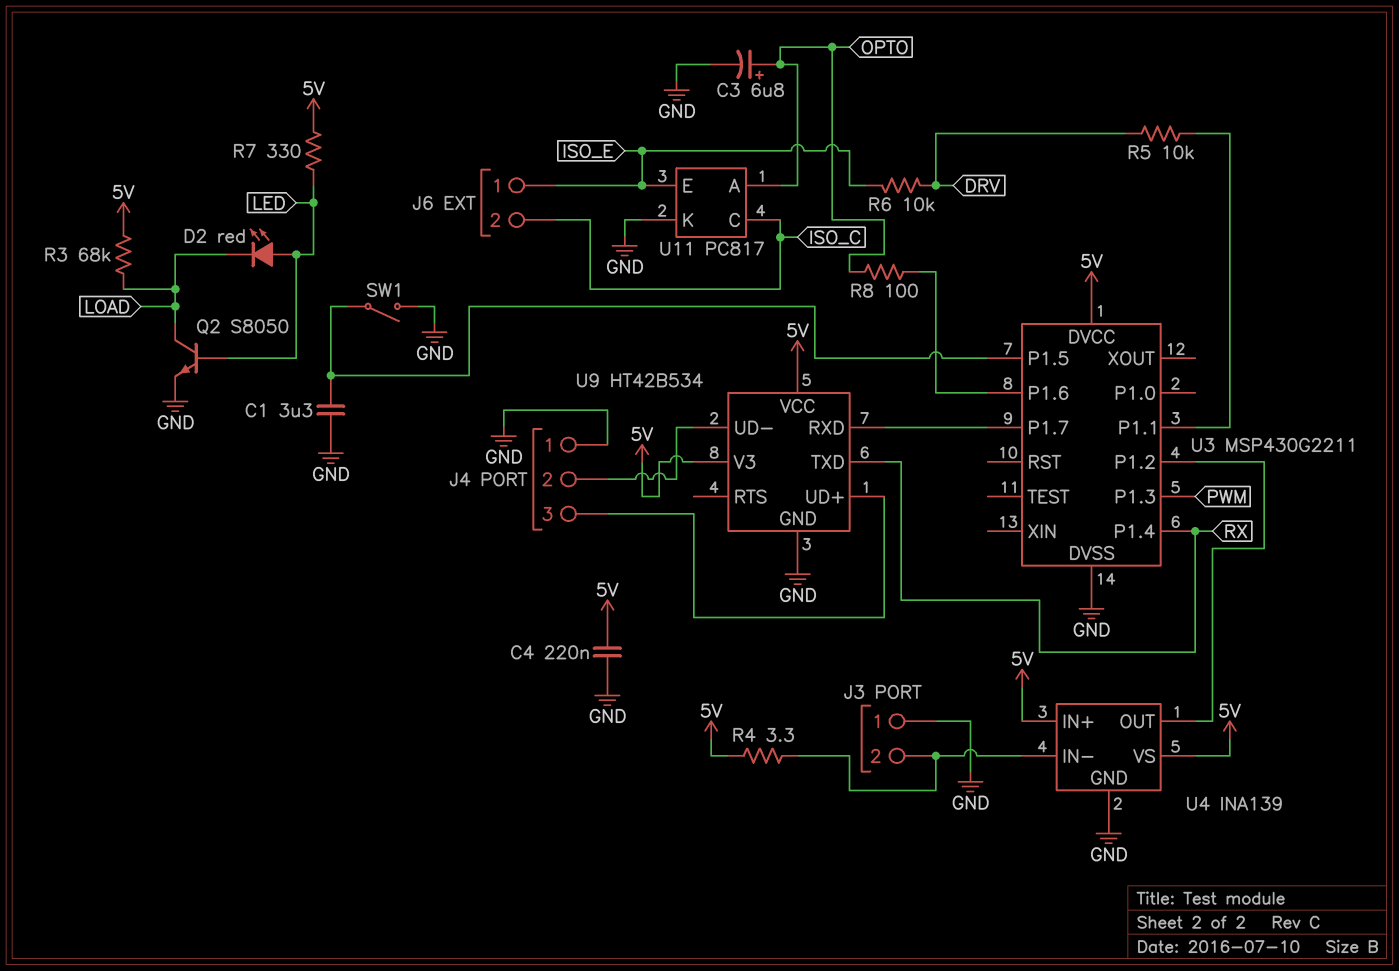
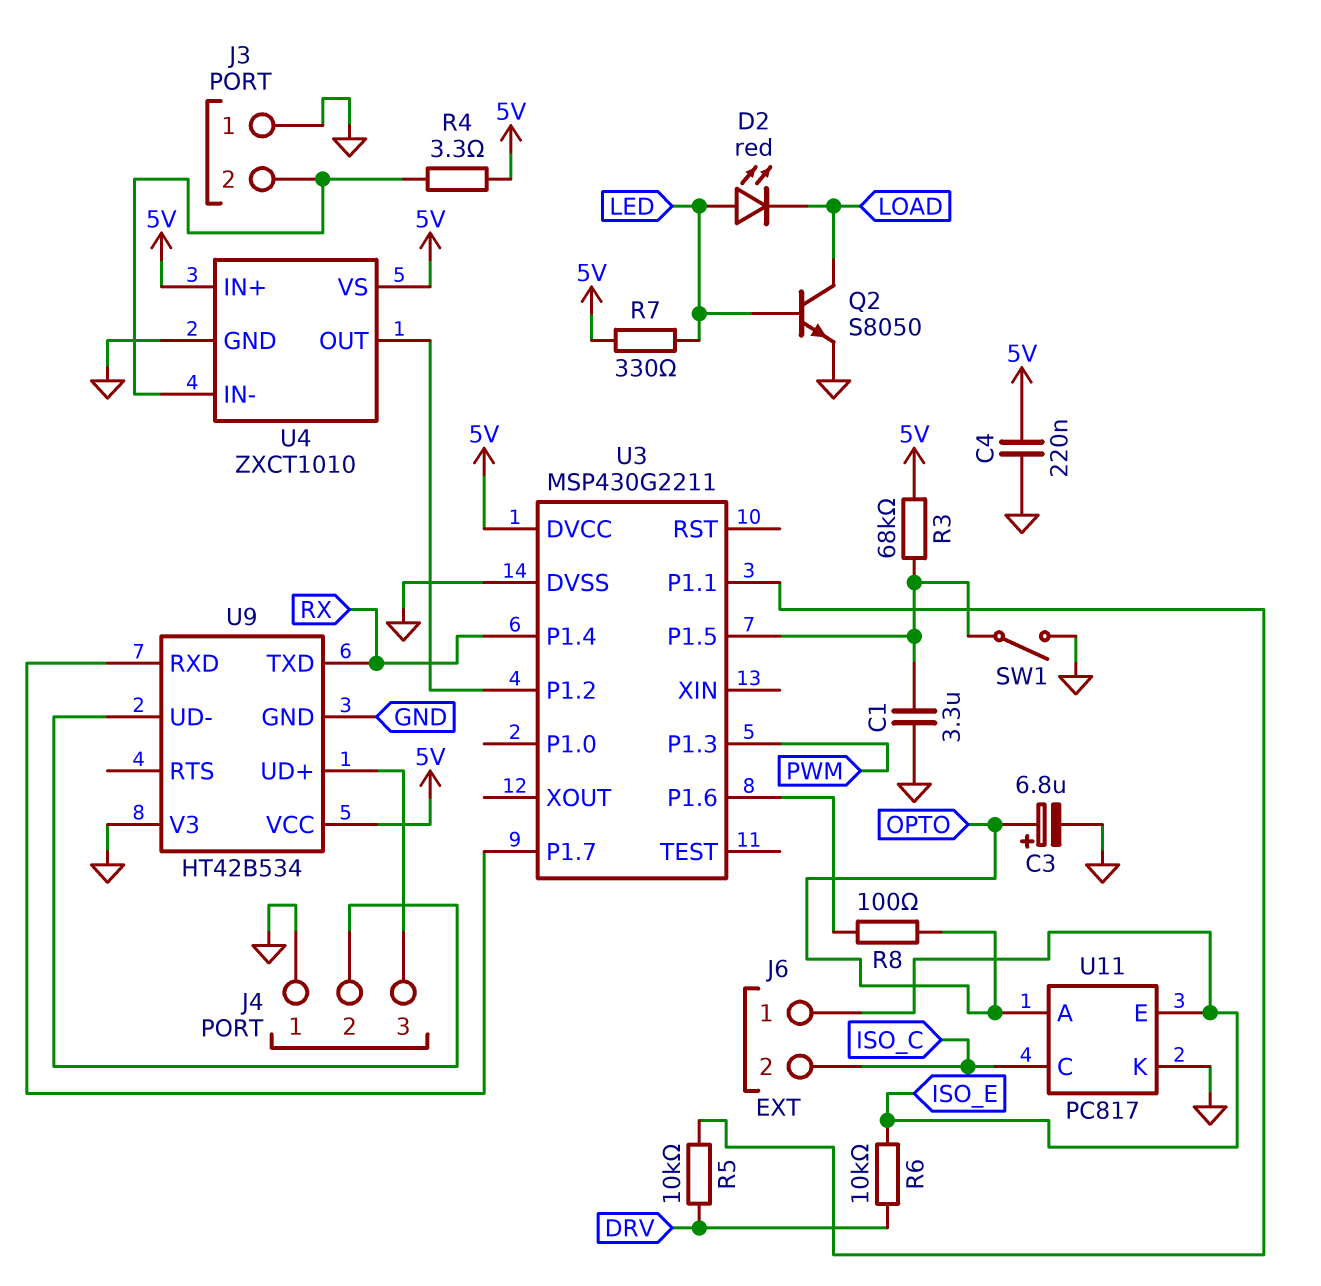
R3: 68k (5V, LOAD) -> 68k (5V, U3/P1.5)
U4: INA139 -> ZXCT1010
U9 pin V3: 5V -> GND

